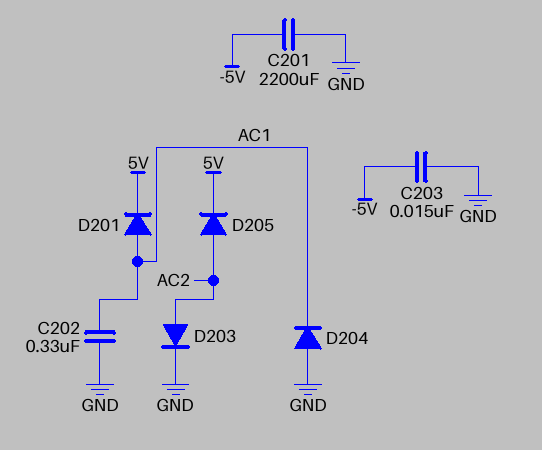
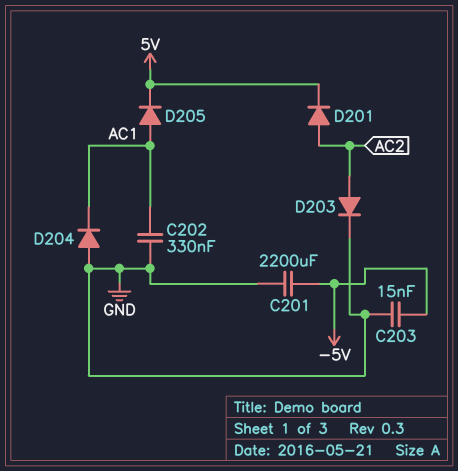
D201: diode (A AC1, K 5V) -> diode (A AC2, K 5V)
D205: diode (A AC2, K 5V) -> diode (A AC1, K 5V)

